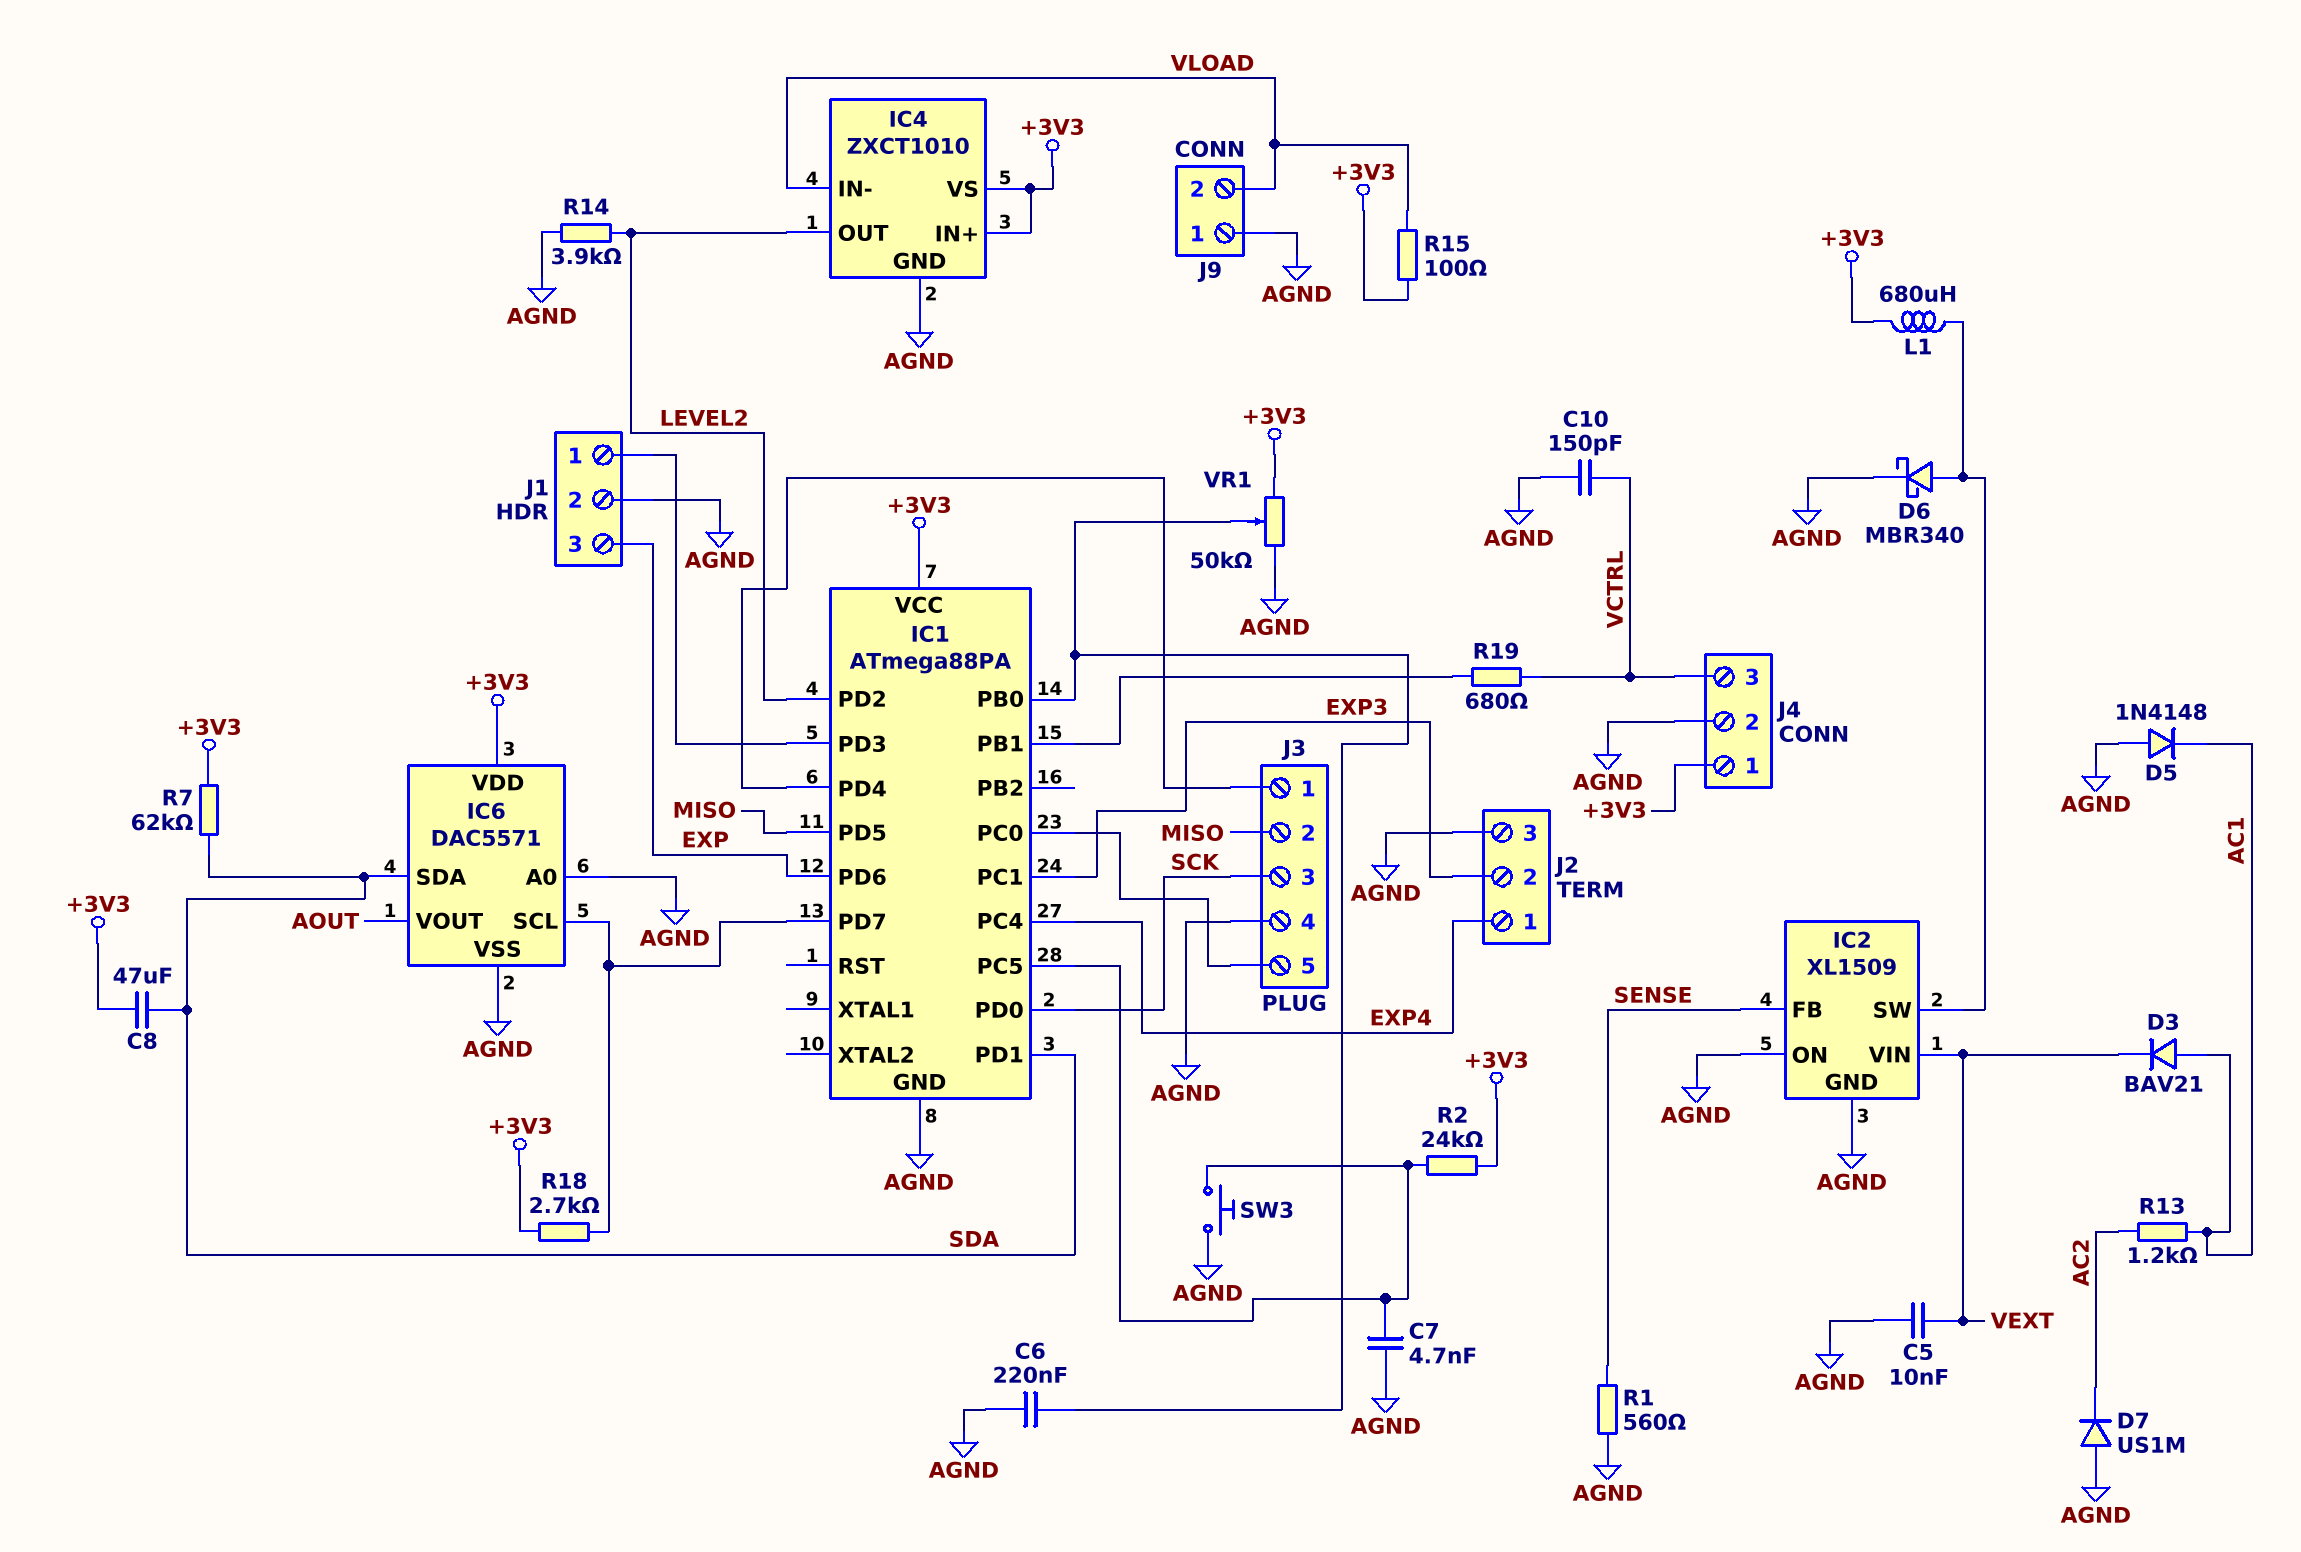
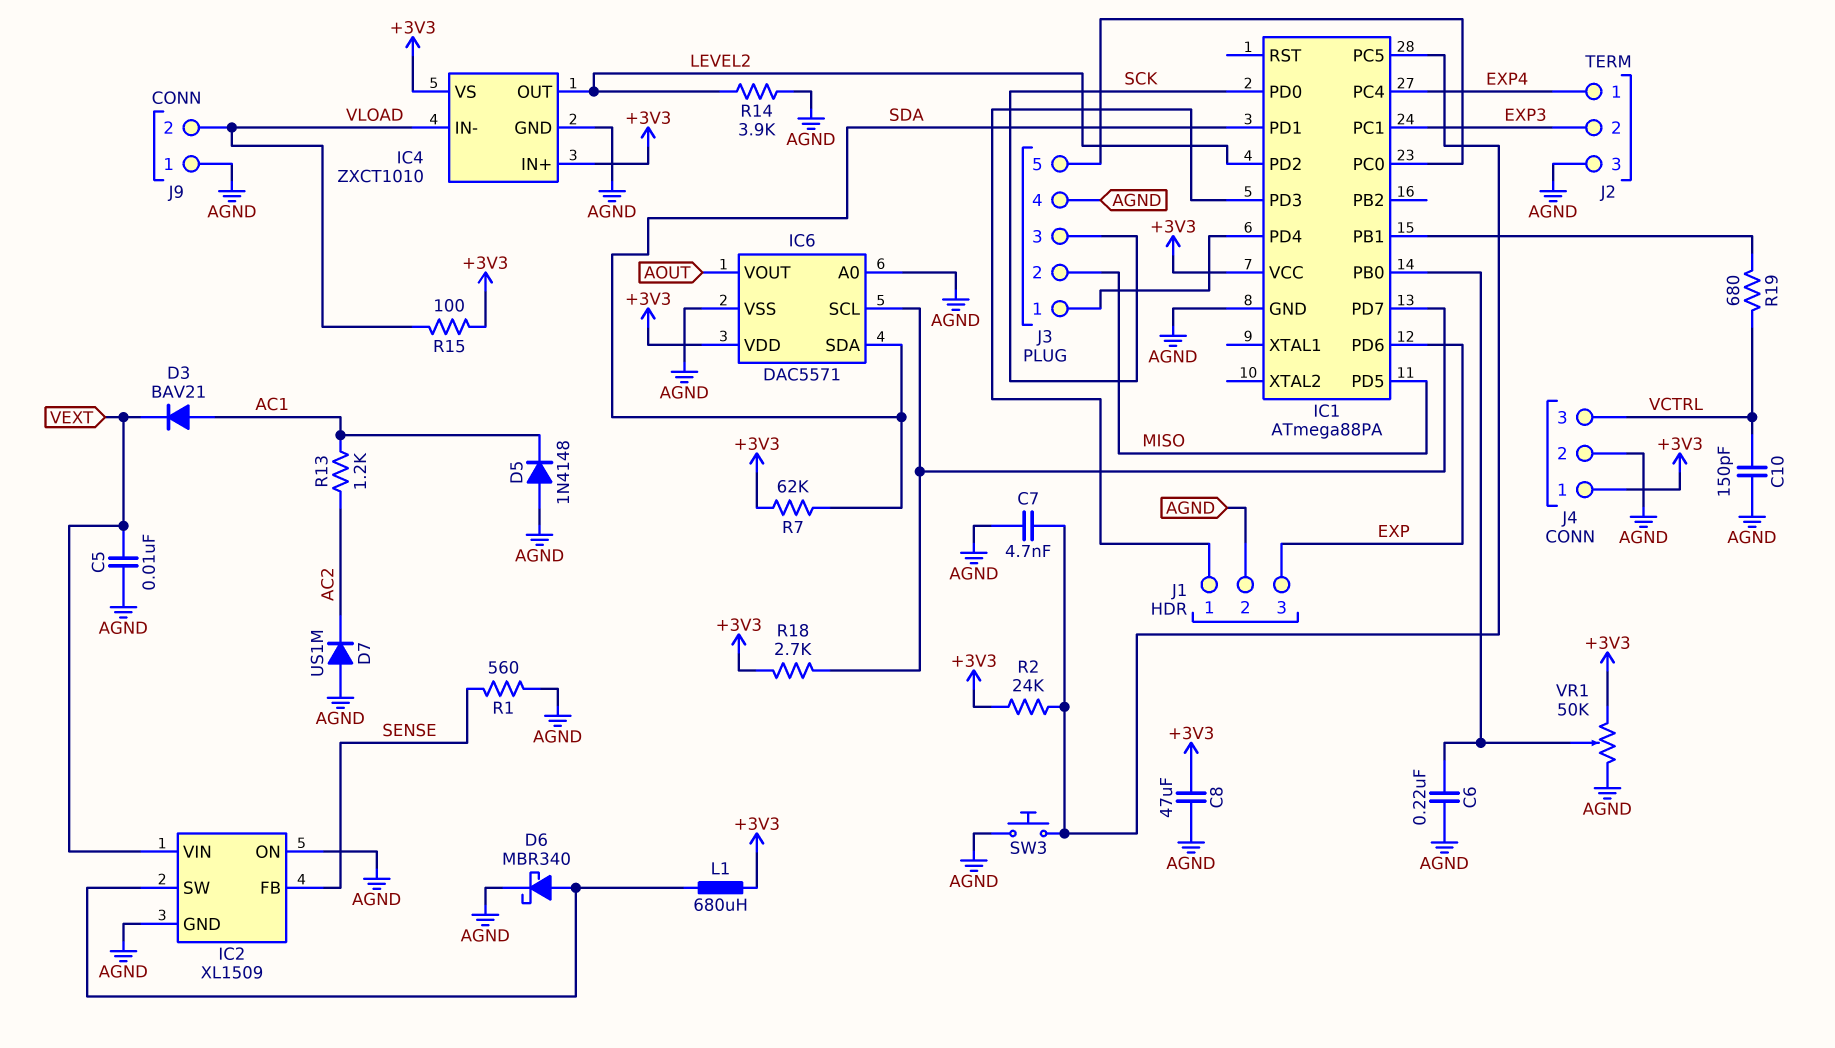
C8: 47uF (+3V3, SDA) -> 47uF (+3V3, AGND)

